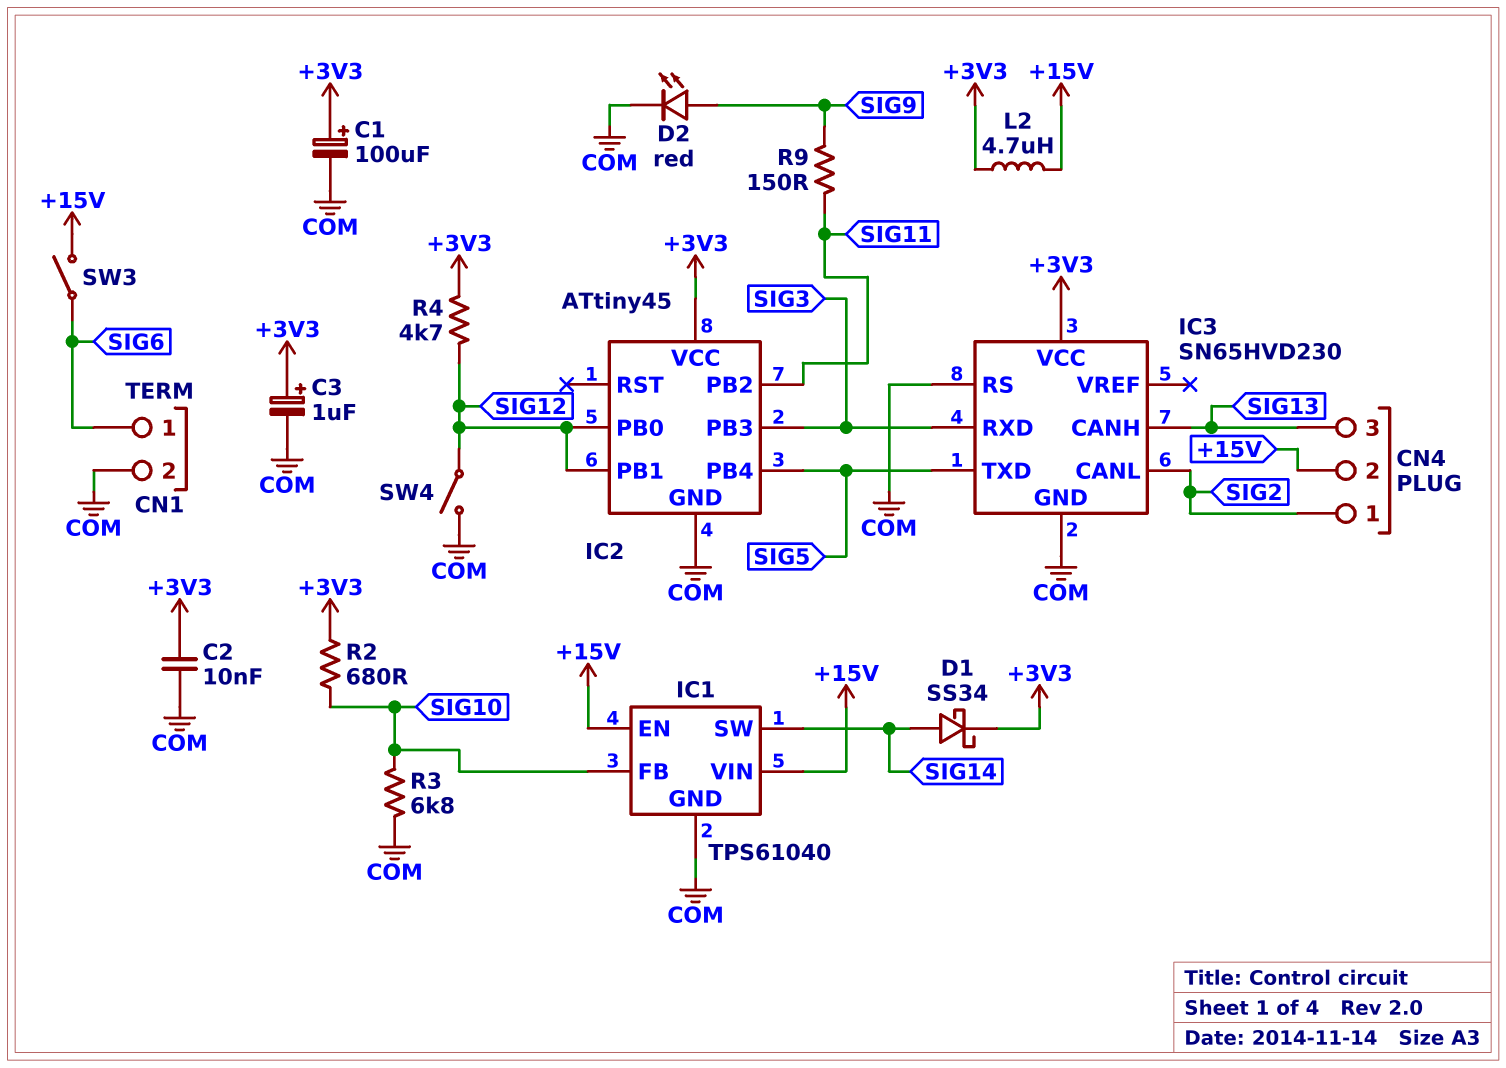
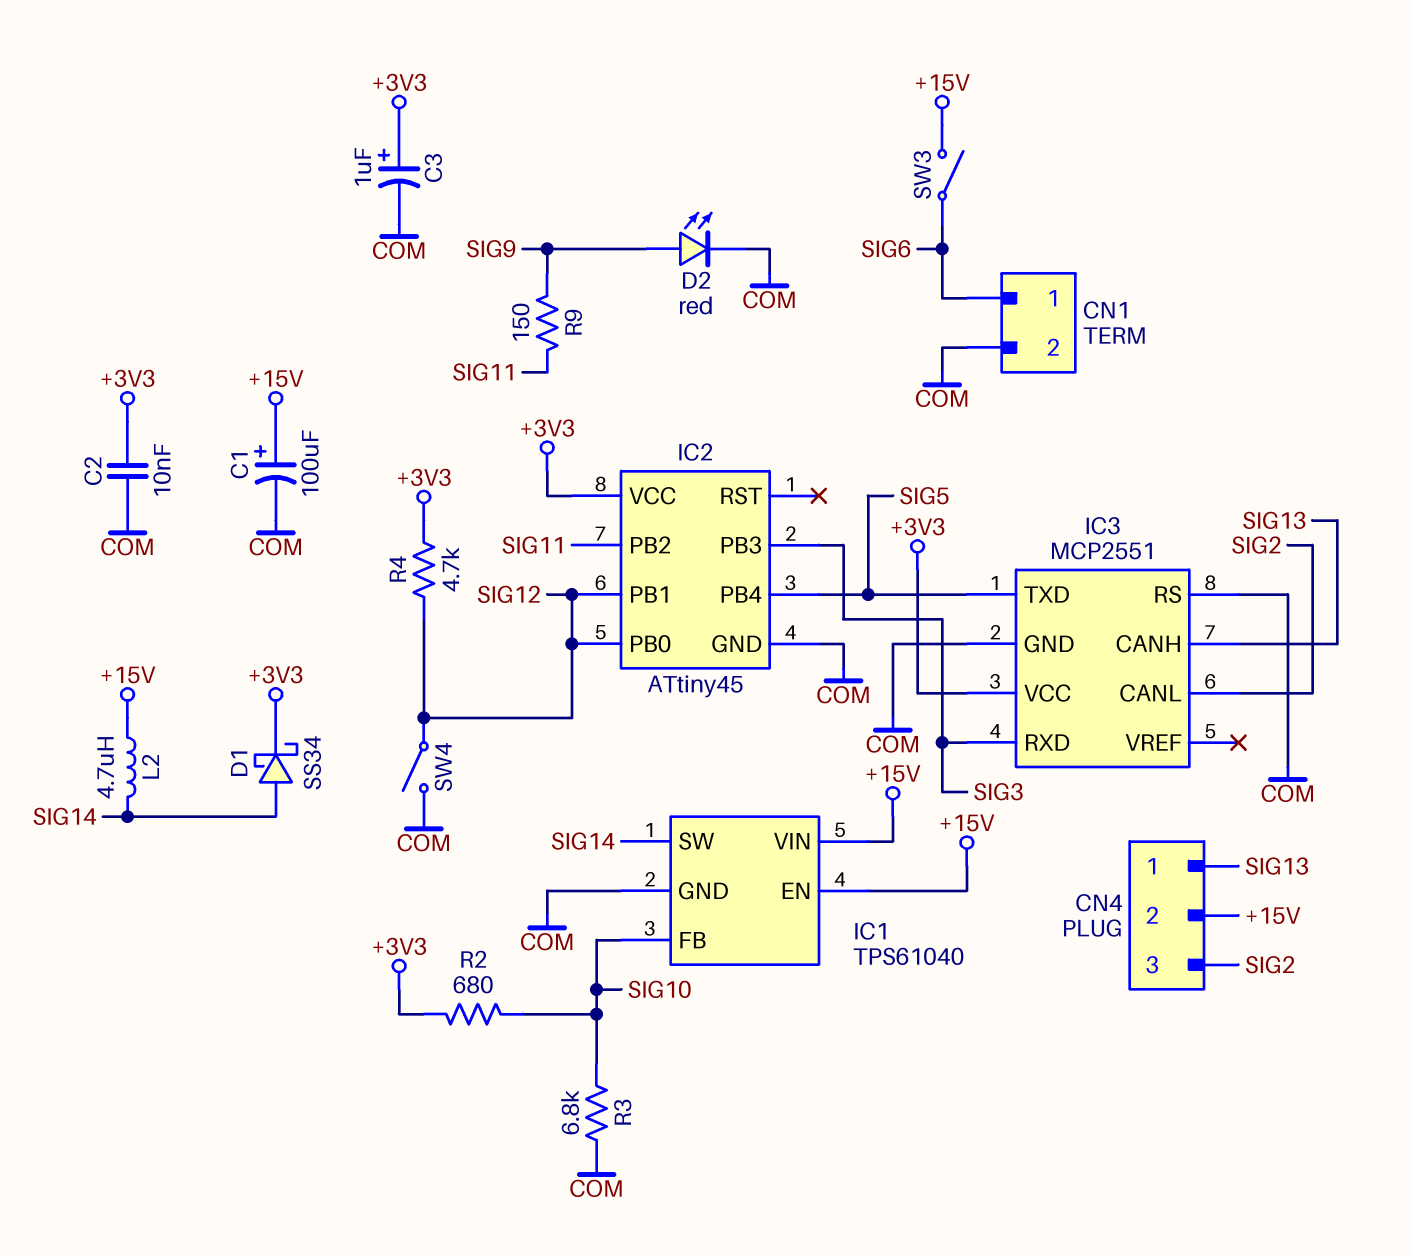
C1: 100uF (plus +3V3, minus COM) -> 100uF (plus +15V, minus COM)
CN4 pin 1: SIG2 -> SIG13
CN4 pin 3: SIG13 -> SIG2
IC3: SN65HVD230 -> MCP2551
L2: 4.7uH (+3V3, +15V) -> 4.7uH (+15V, SIG14)

